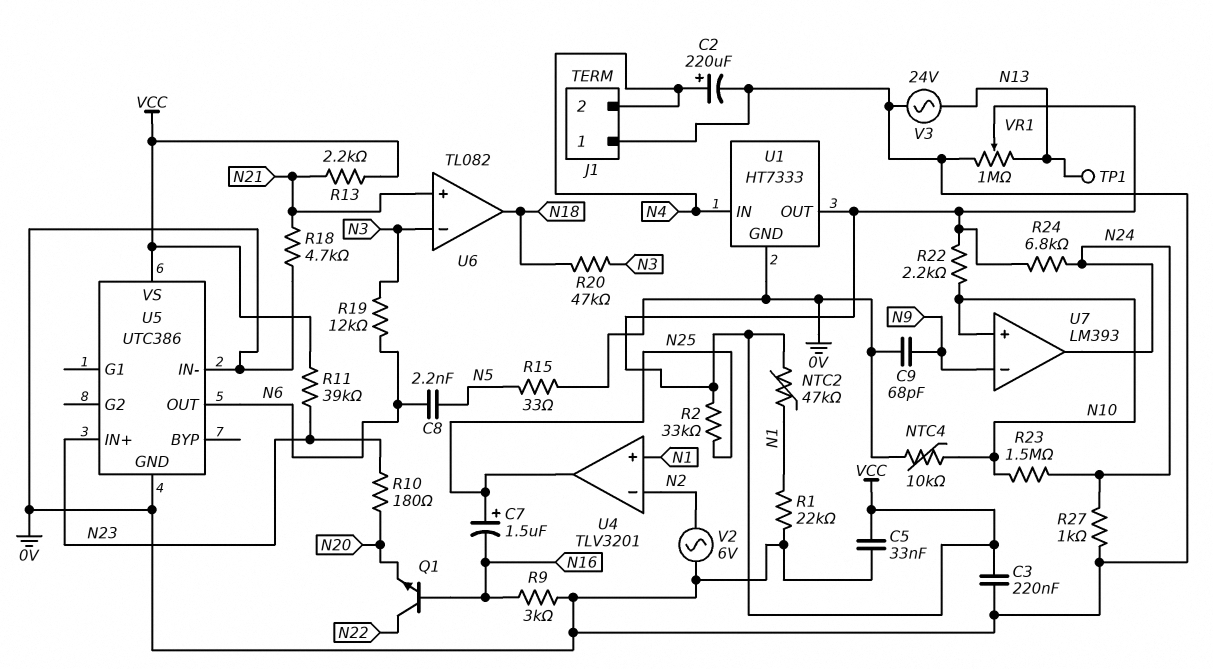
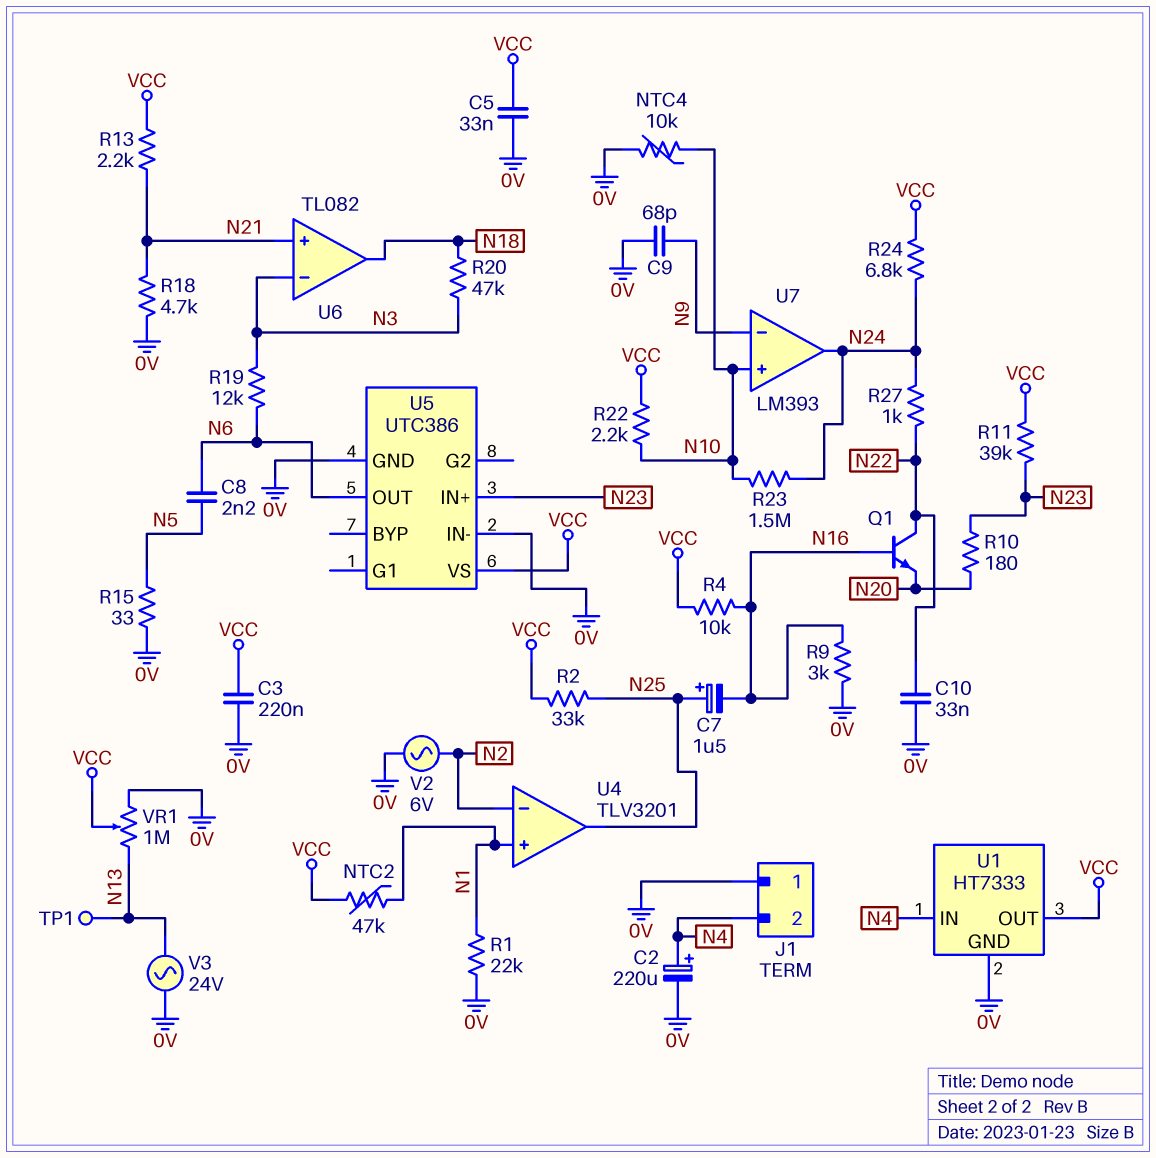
C10: none -> 33nF (0V, N22)
R4: none -> 10k (N16, VCC)
R27: 1k (0V, N24) -> 1k (N22, N24)

